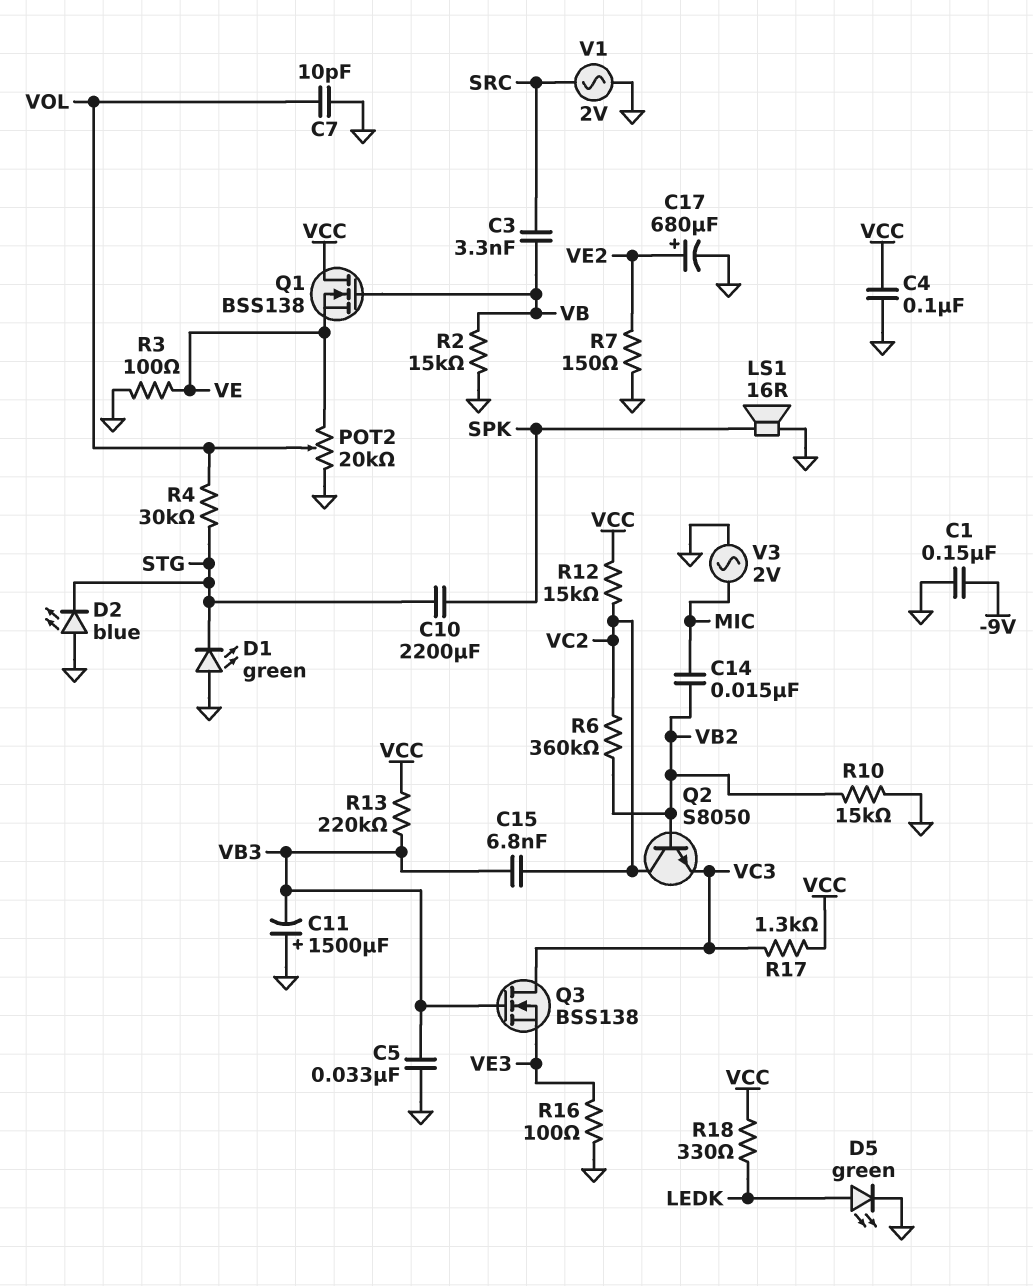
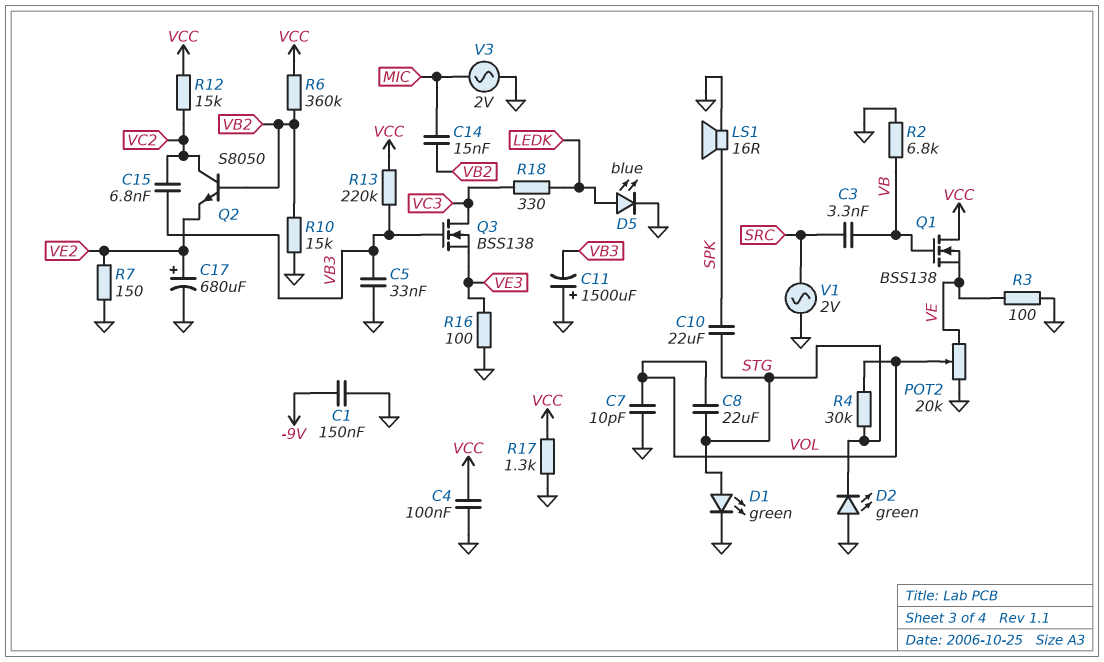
C8: none -> 22uF (STG, VOL)
C10: 2200uF (SPK, STG) -> 22uF (SPK, STG)
D1: LED green (A GND, K STG) -> LED green (A STG, K GND)
D2: LED blue (A GND, K STG) -> LED green (A GND, K STG)
D5: LED green (A LEDK, K GND) -> LED blue (A LEDK, K GND)
Q2: NPN S8050 (B VB2, C VC2, E VC3) -> NPN S8050 (B VB2, C VC2, E VE2)
R2: 15k (GND, VB) -> 6.8k (GND, VB)
R6: 360k (VB2, VC2) -> 360k (VB2, VCC)
R17: 1.3k (VC3, VCC) -> 1.3k (GND, VCC)
R18: 330 (LEDK, VCC) -> 330 (LEDK, VC3)

